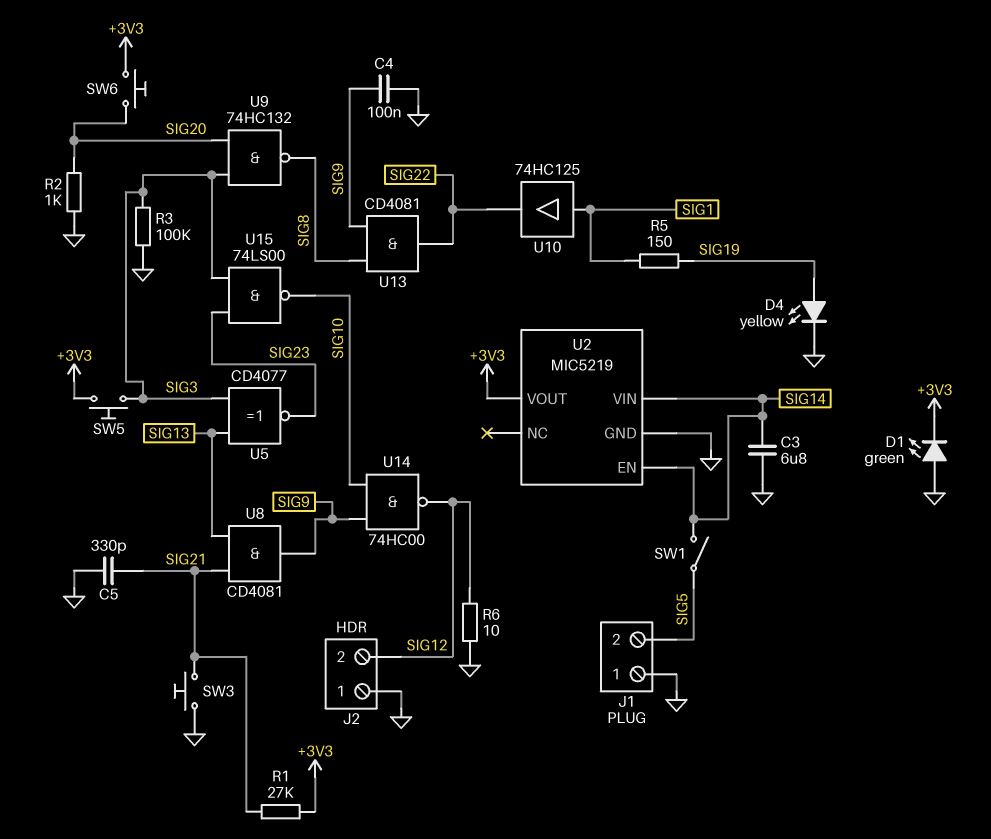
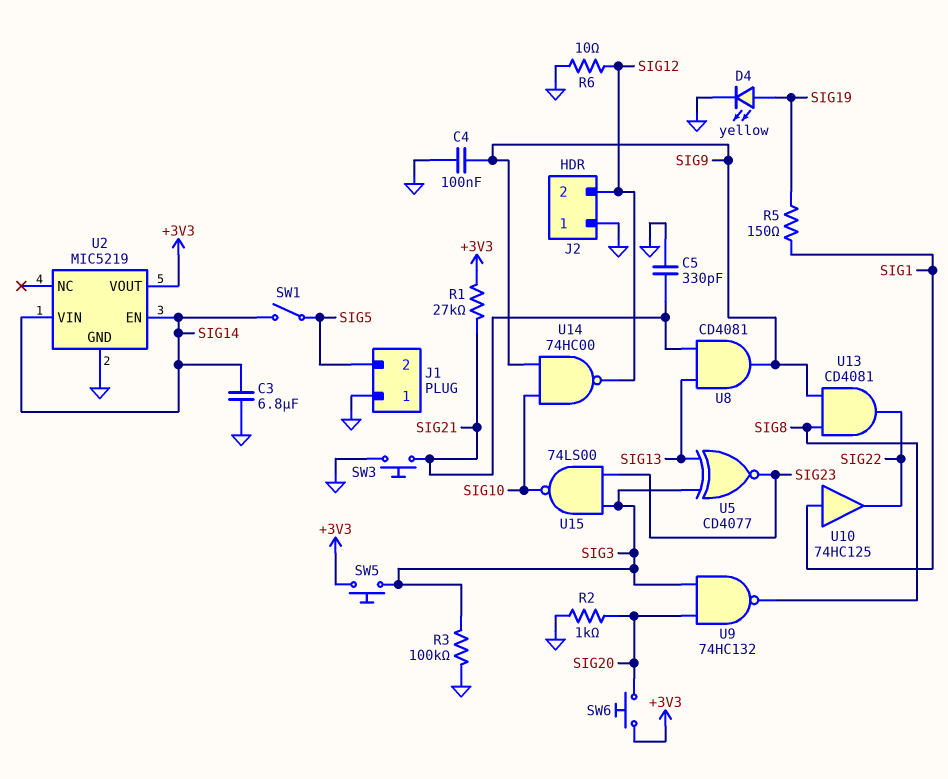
D1: LED green (A GND, K +3V3) -> none

